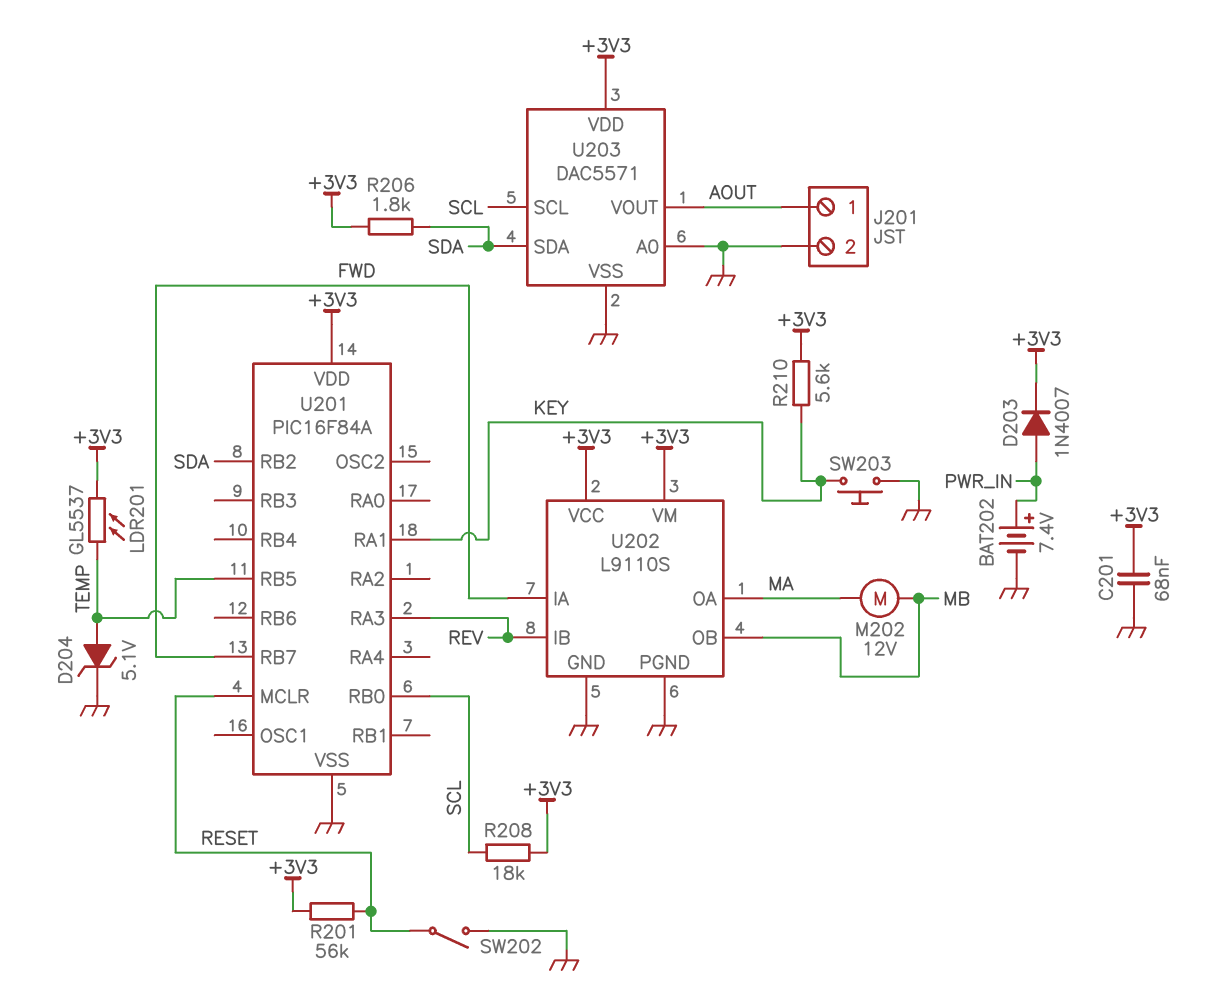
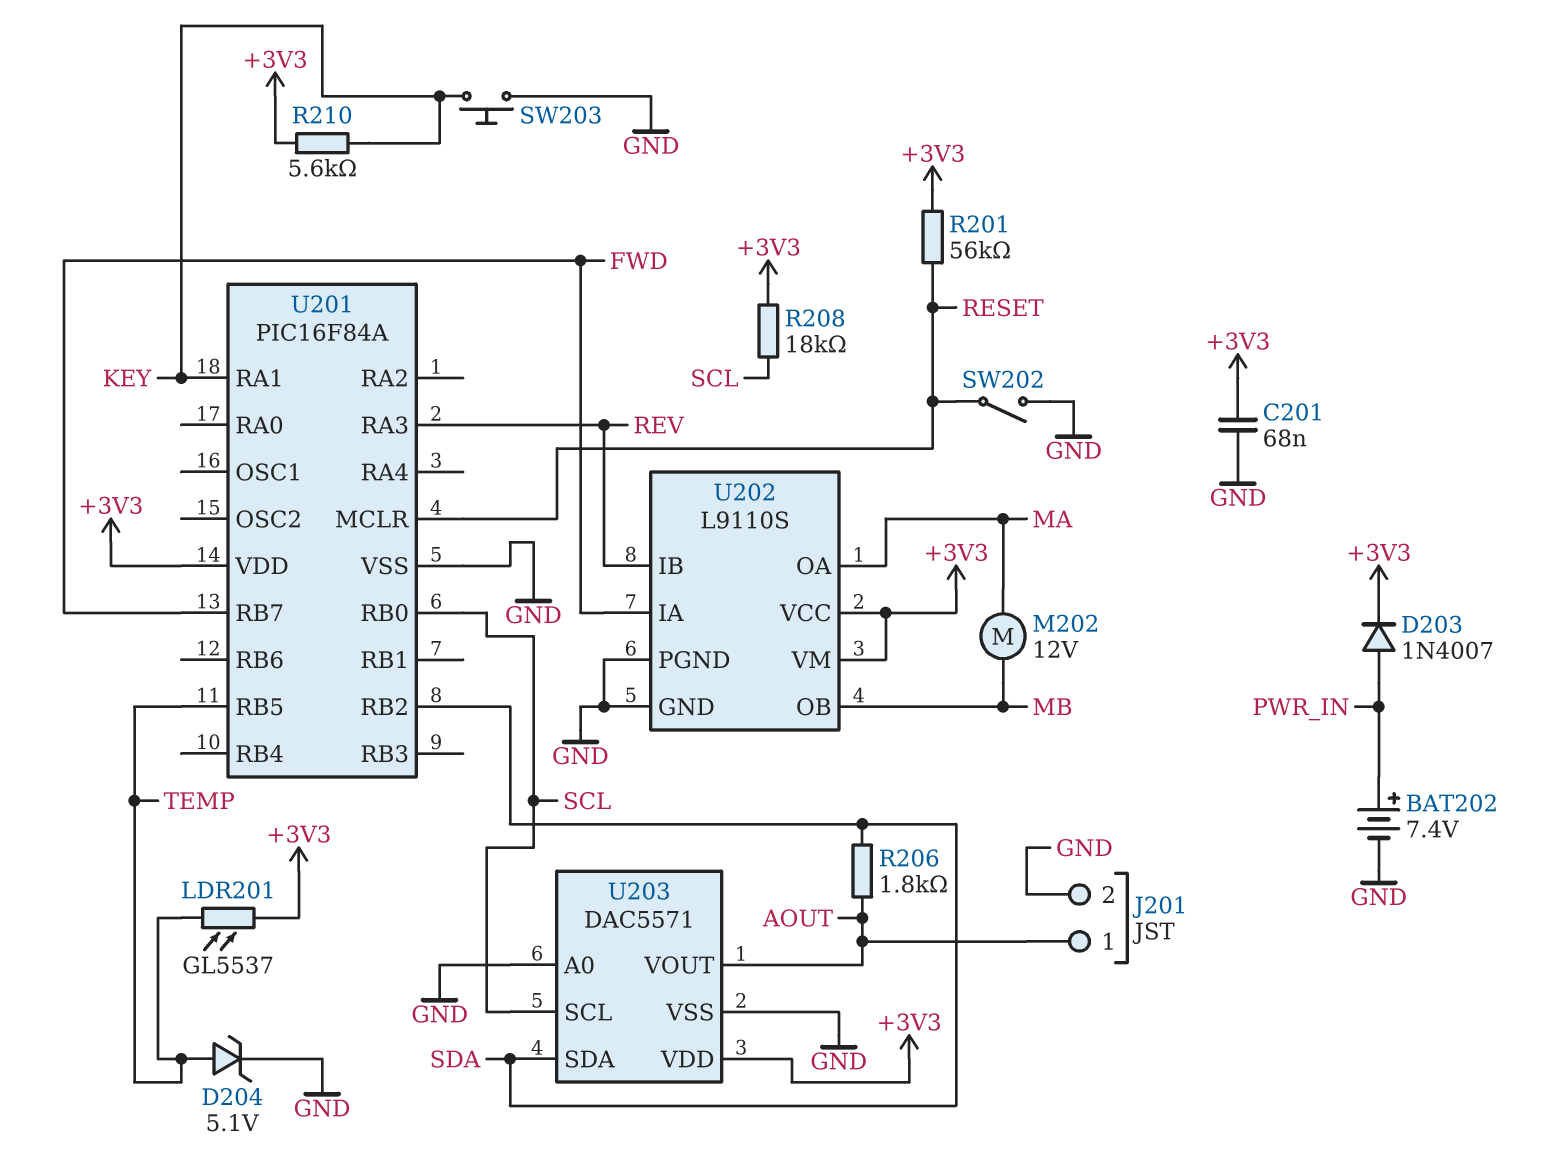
R206: 1.8k (+3V3, SDA) -> 1.8k (AOUT, SDA)

